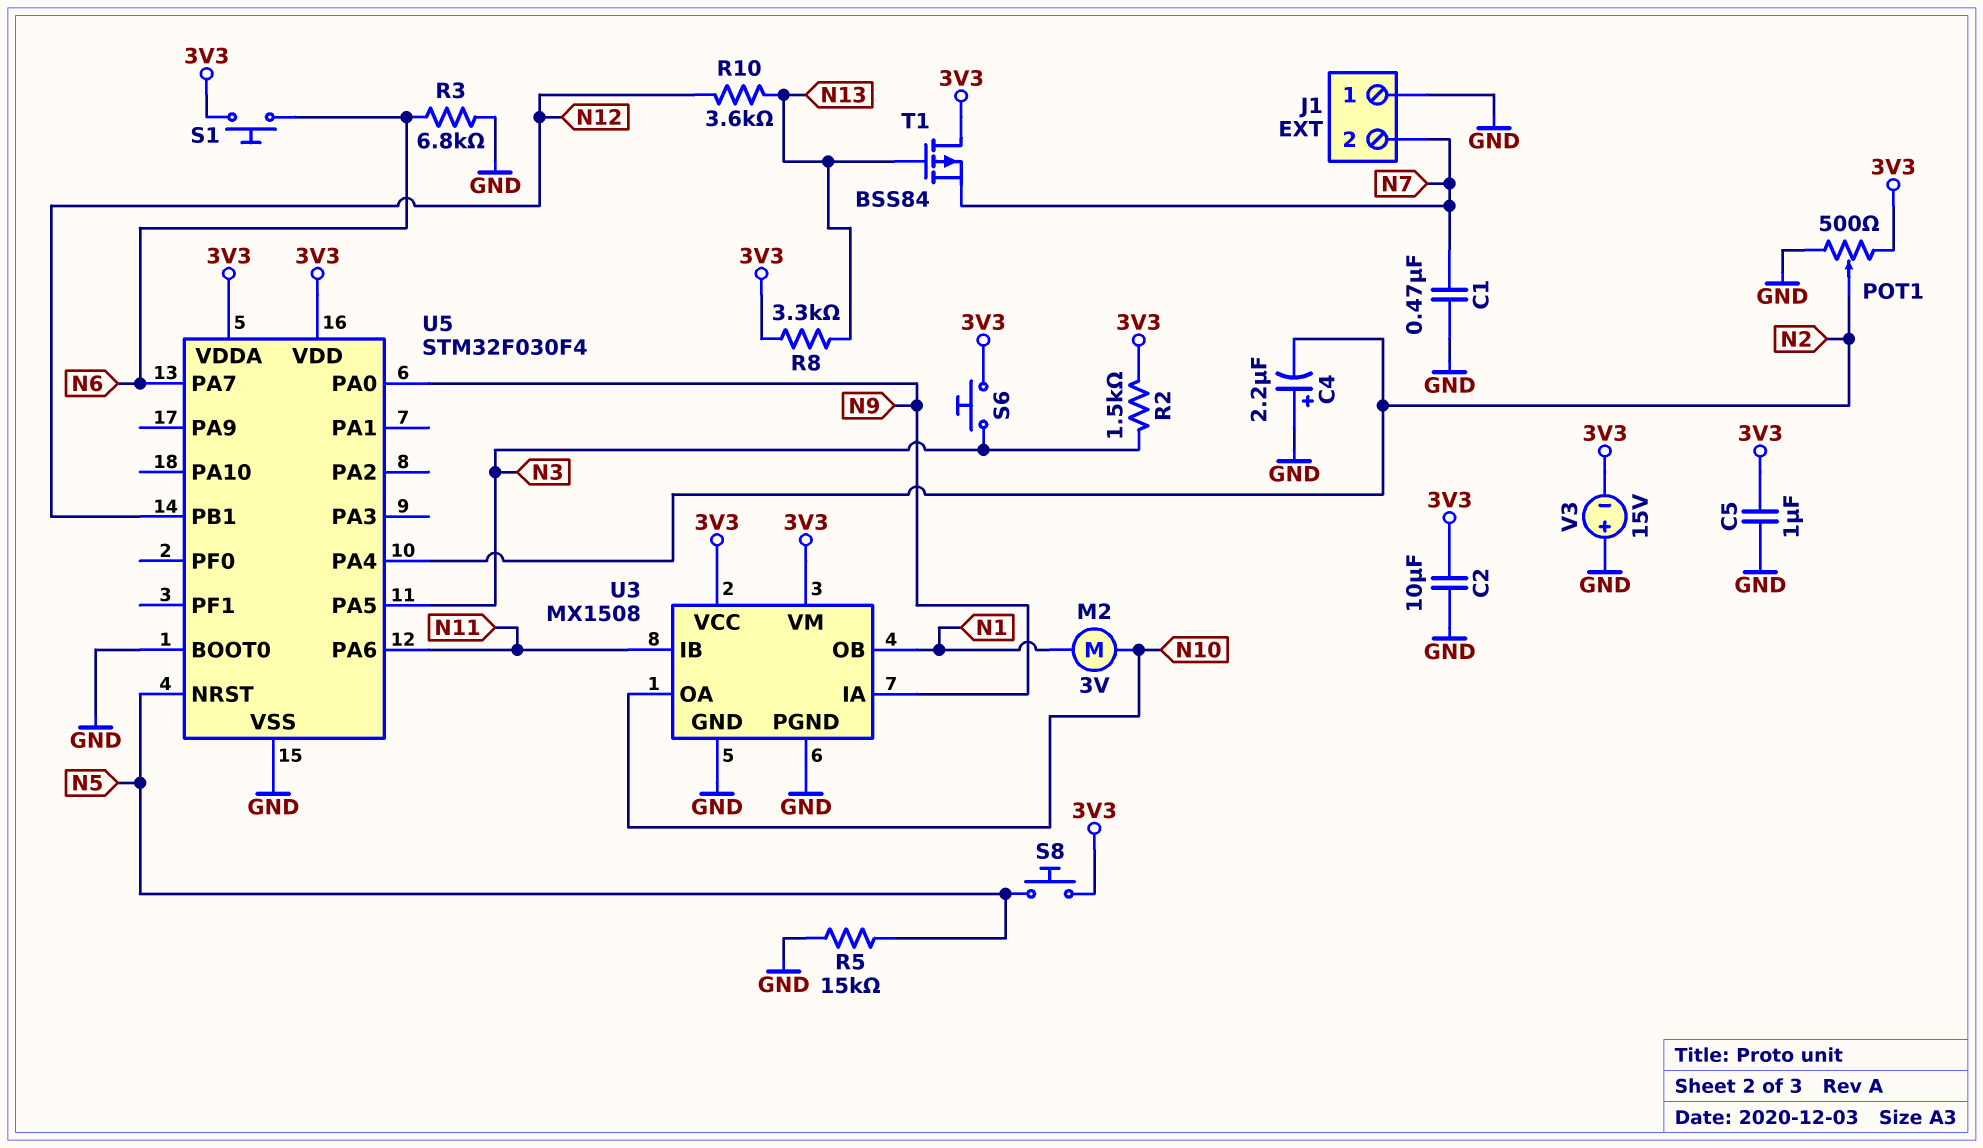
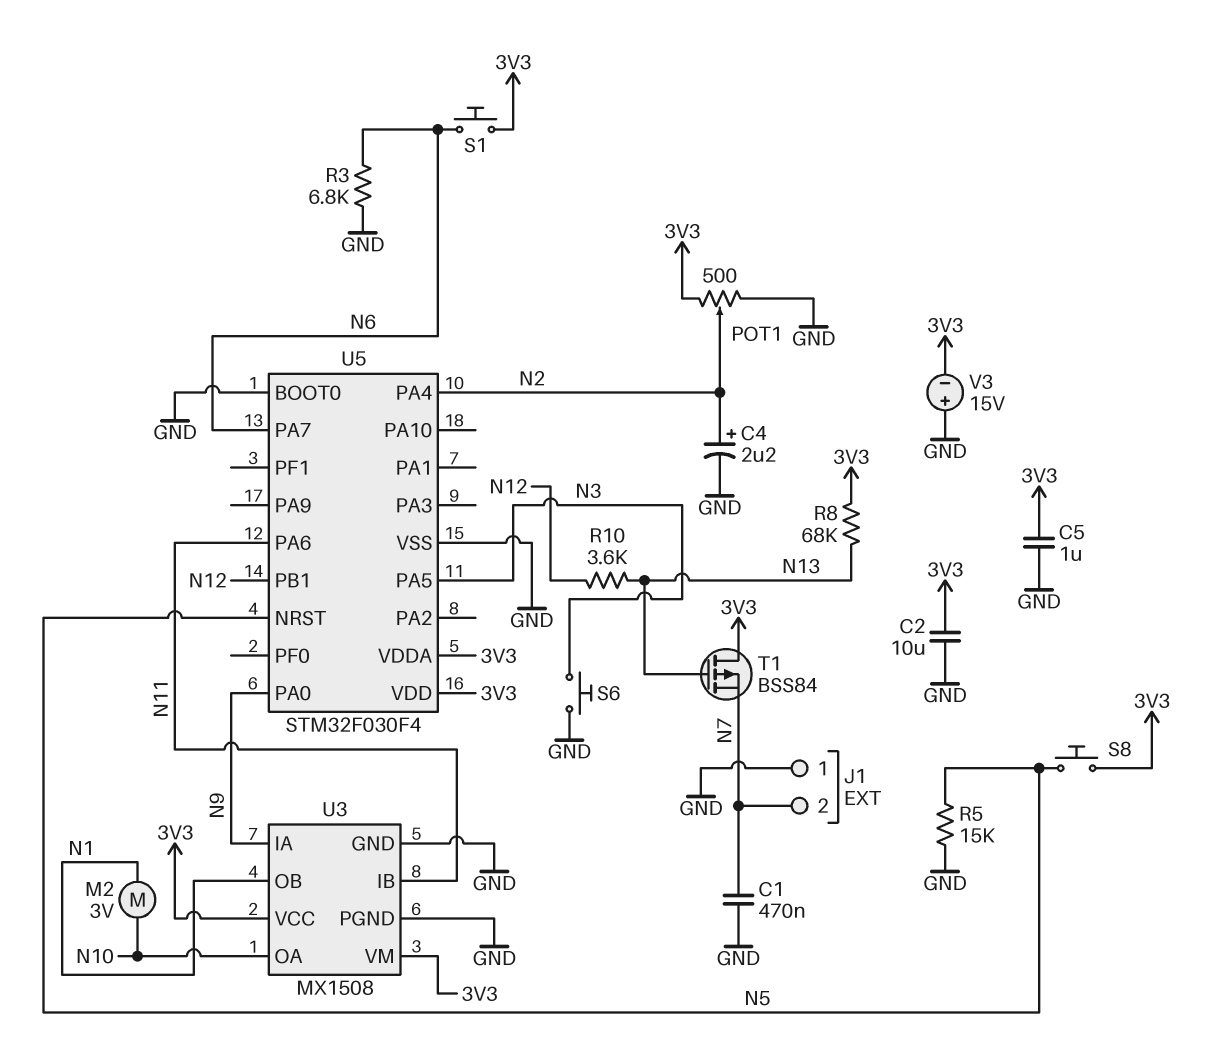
C4: 2.2uF (plus GND, minus N2) -> 2.2uF (plus N2, minus GND)
R2: 1.5k (3V3, N3) -> none
R8: 3.3k (3V3, N13) -> 68k (3V3, N13)
S6: button (3V3, N3) -> button (GND, N3)

